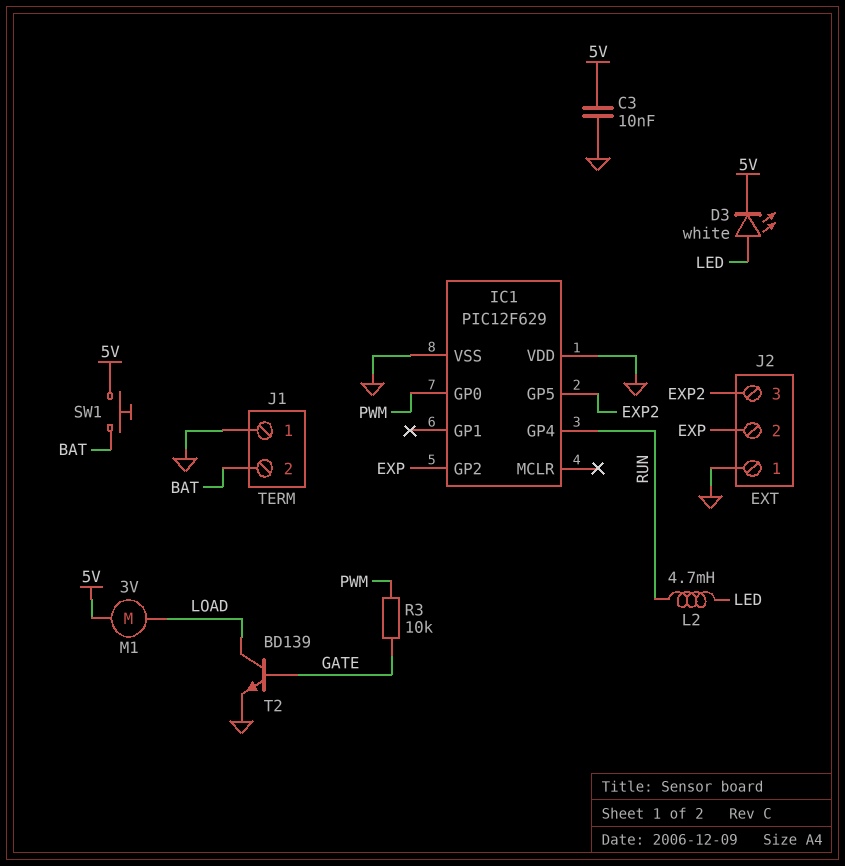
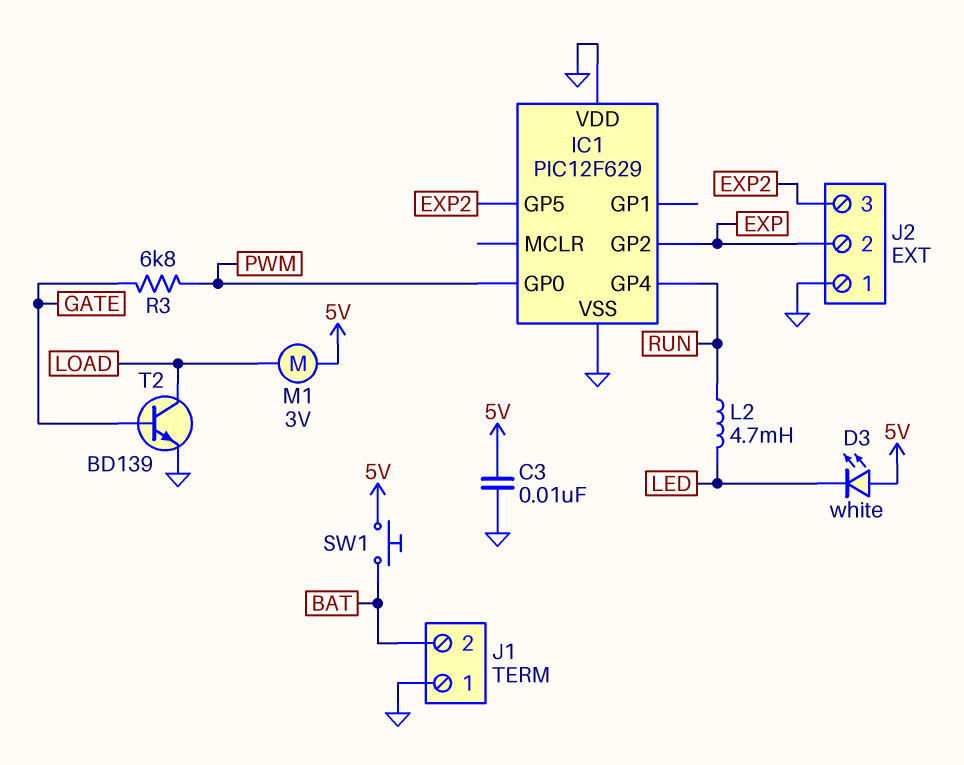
D3: LED white (A LED, K 5V) -> LED white (A 5V, K LED)
R3: 10k (GATE, PWM) -> 6.8k (GATE, PWM)

